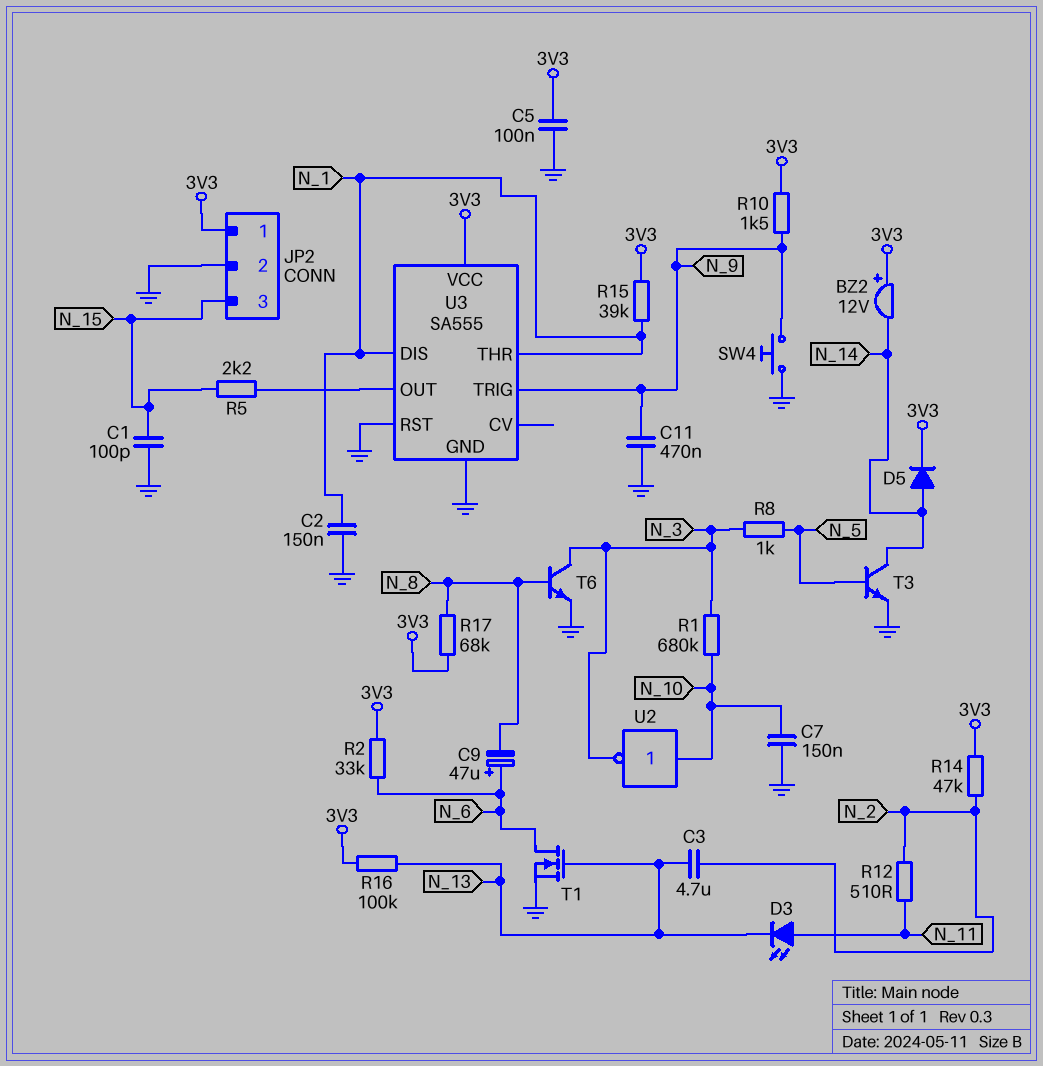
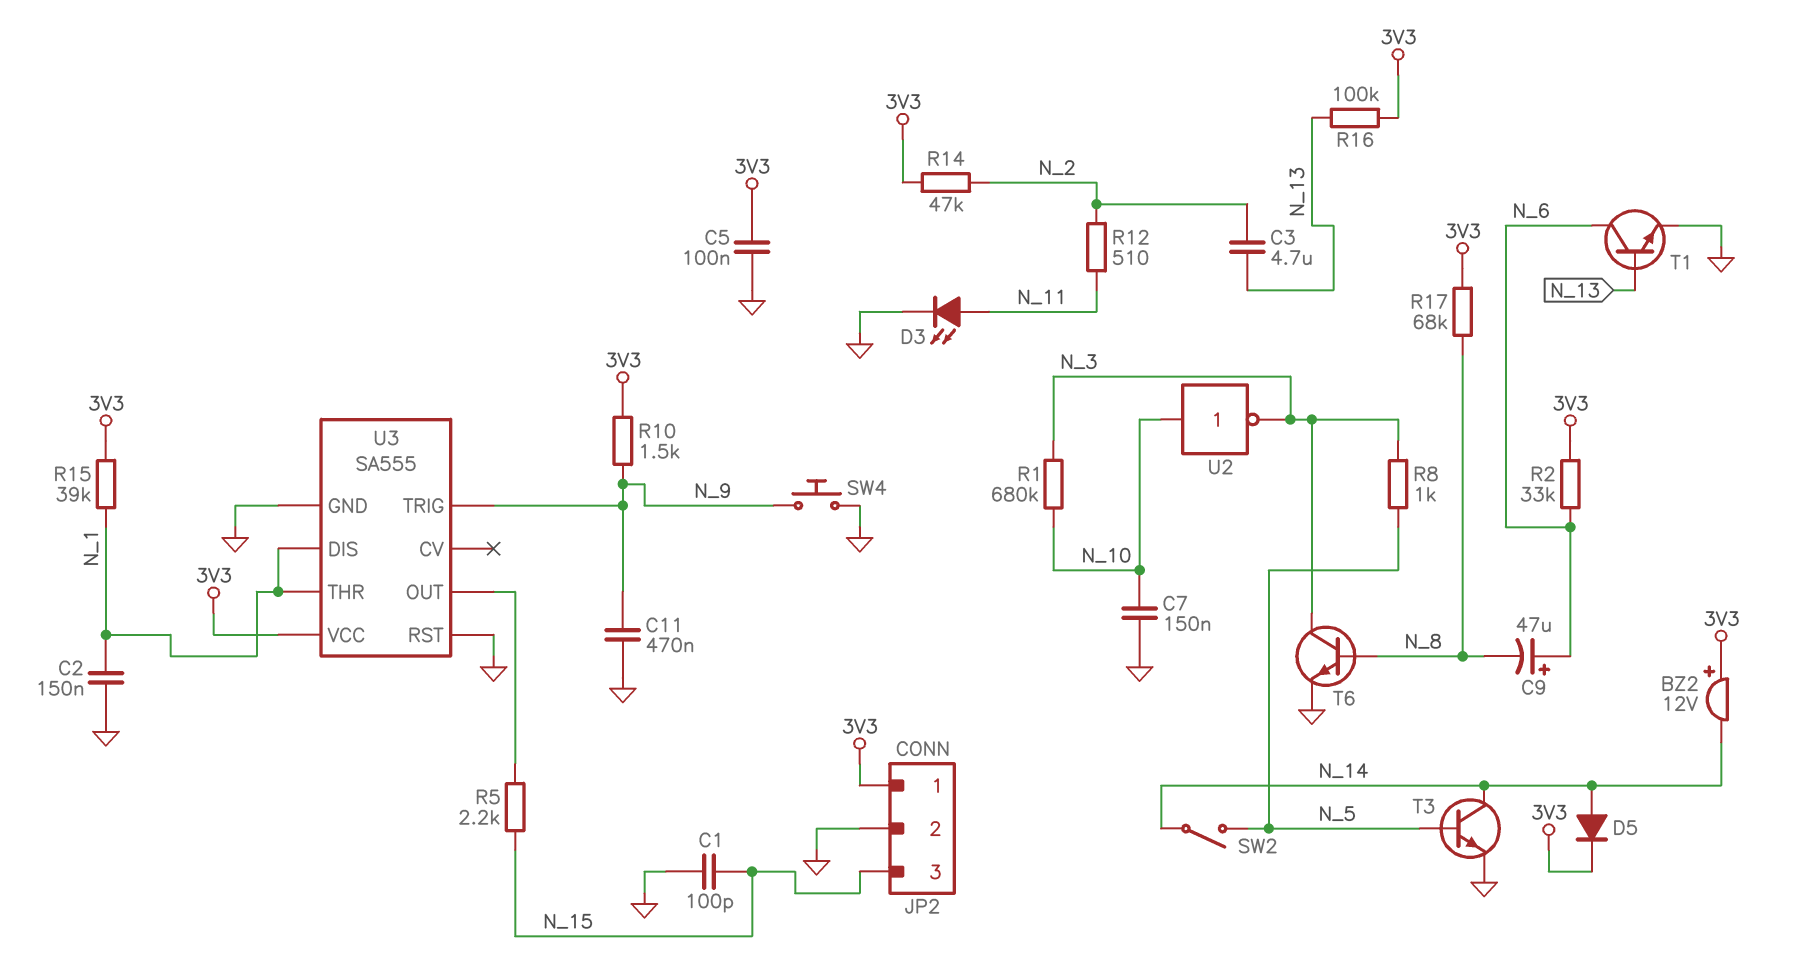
D3: LED (A N_11, K N_13) -> LED (A N_11, K GND)
SW2: none -> switch (N_5, N_14)
T1: NMOS (G N_13, D N_6, S GND) -> NPN (B N_13, C N_6, E GND)

